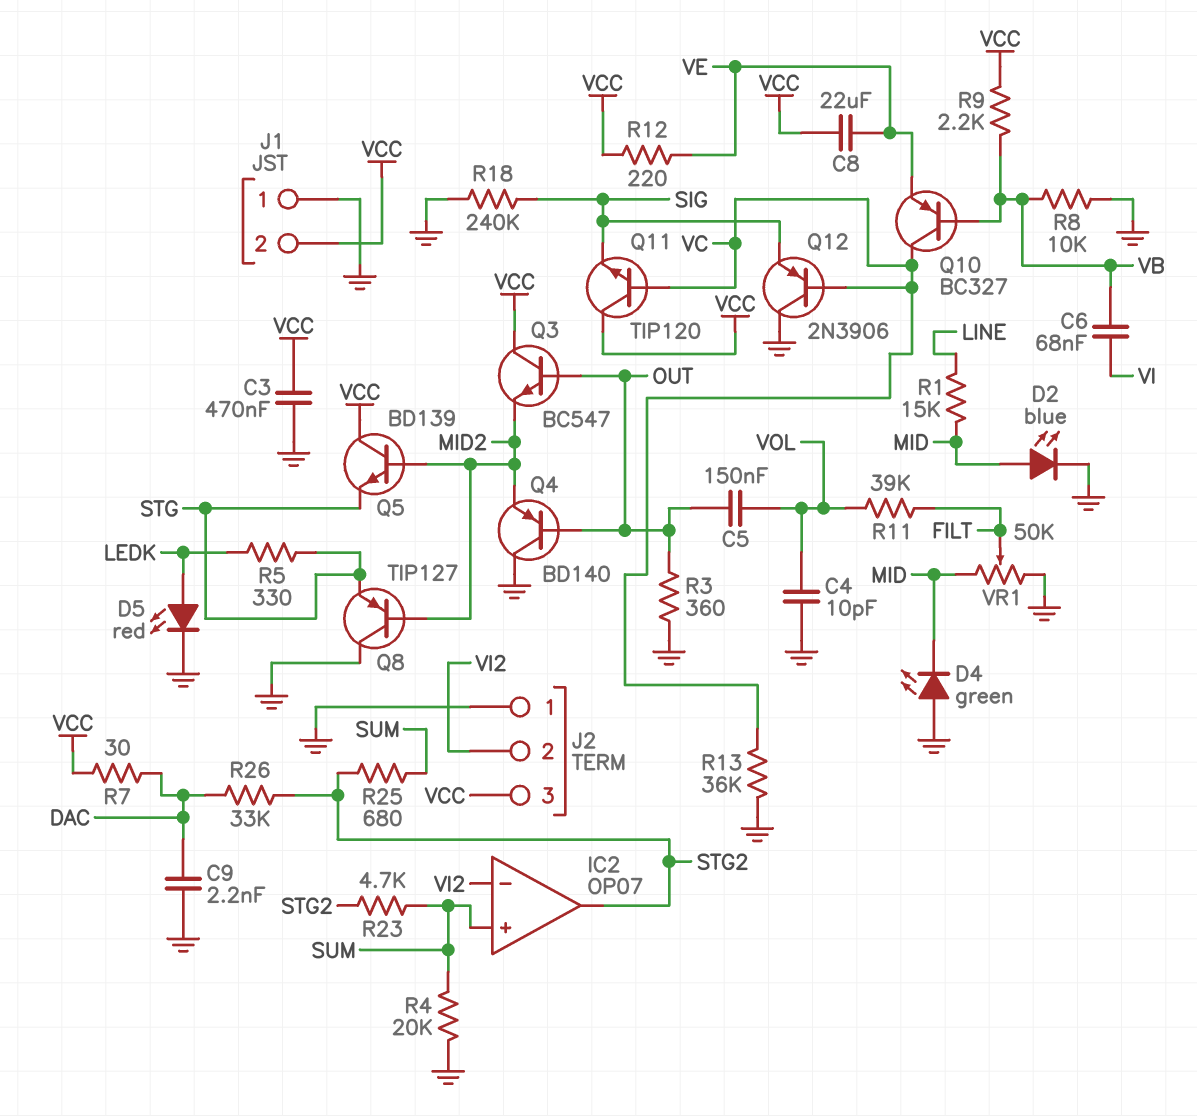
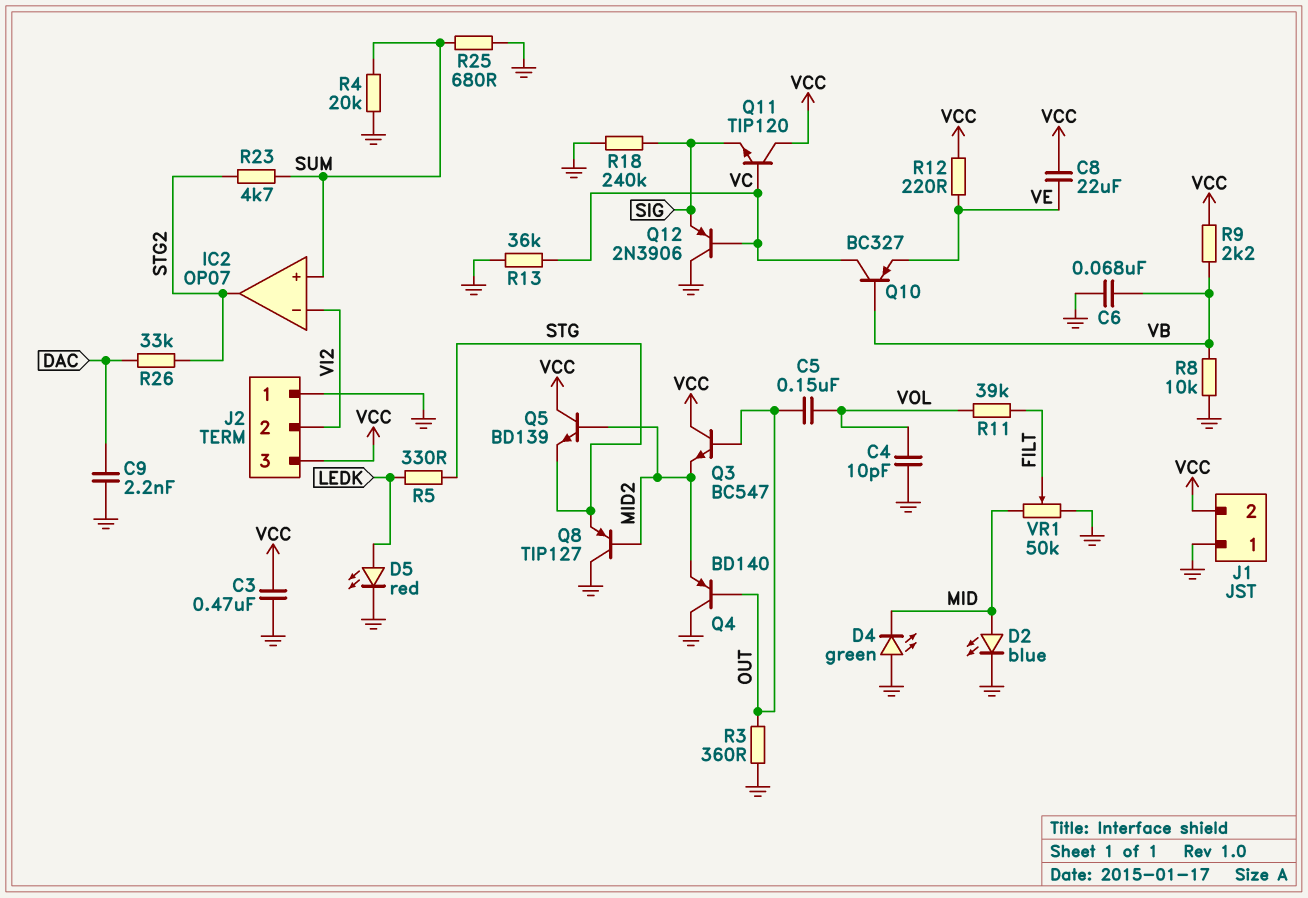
C6: 68nF (VB, VI) -> 68nF (GND, VB)
R1: 15k (LINE, MID) -> none
R7: 30 (DAC, VCC) -> none
R25: 680 (STG2, SUM) -> 680 (GND, SUM)

